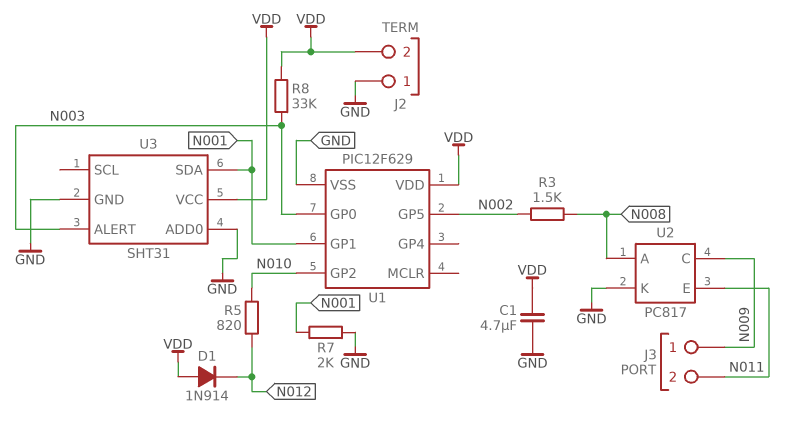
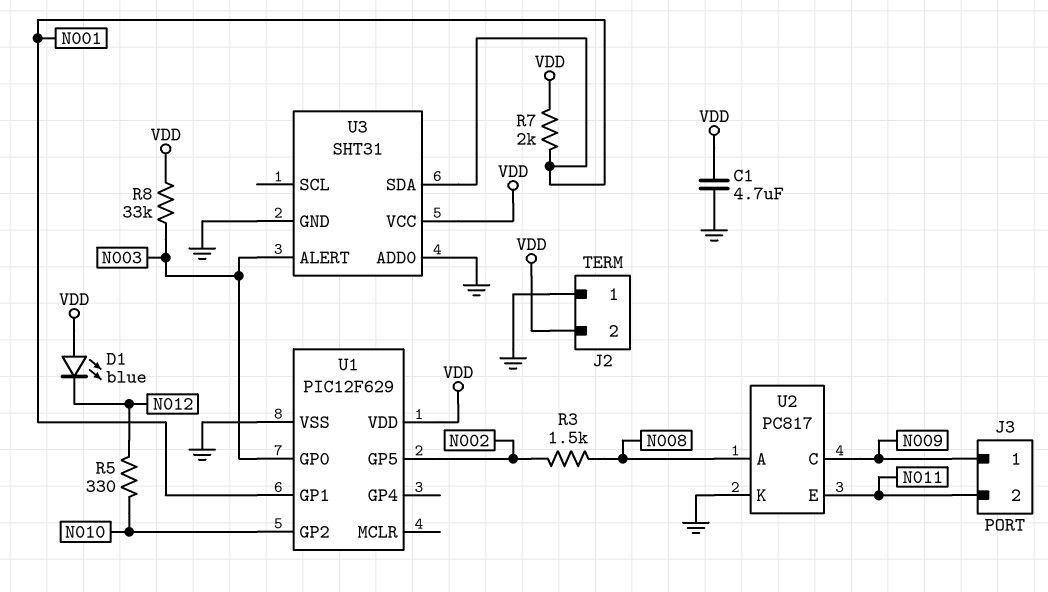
D1: diode 1N914 (A VDD, K N012) -> LED blue (A VDD, K N012)
R5: 820 (N010, N012) -> 330 (N010, N012)
R7: 2k (GND, N001) -> 2k (N001, VDD)

